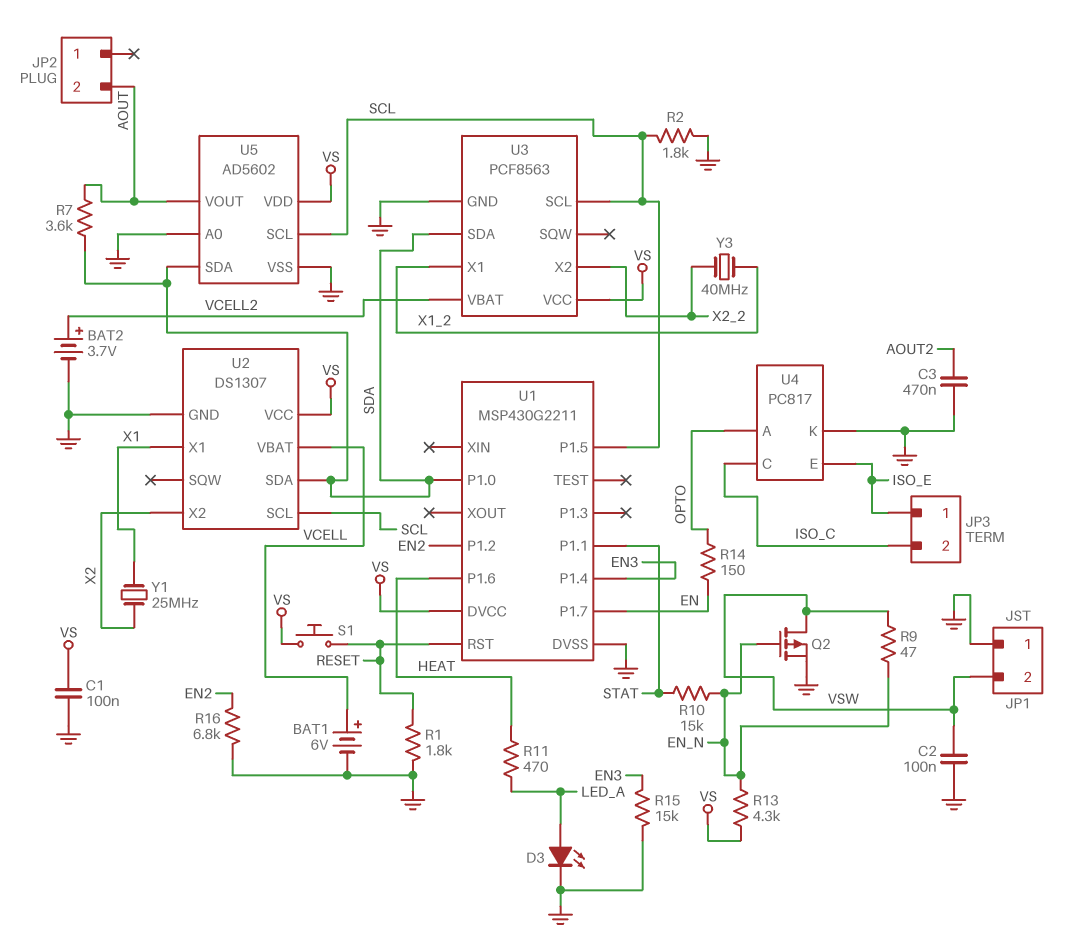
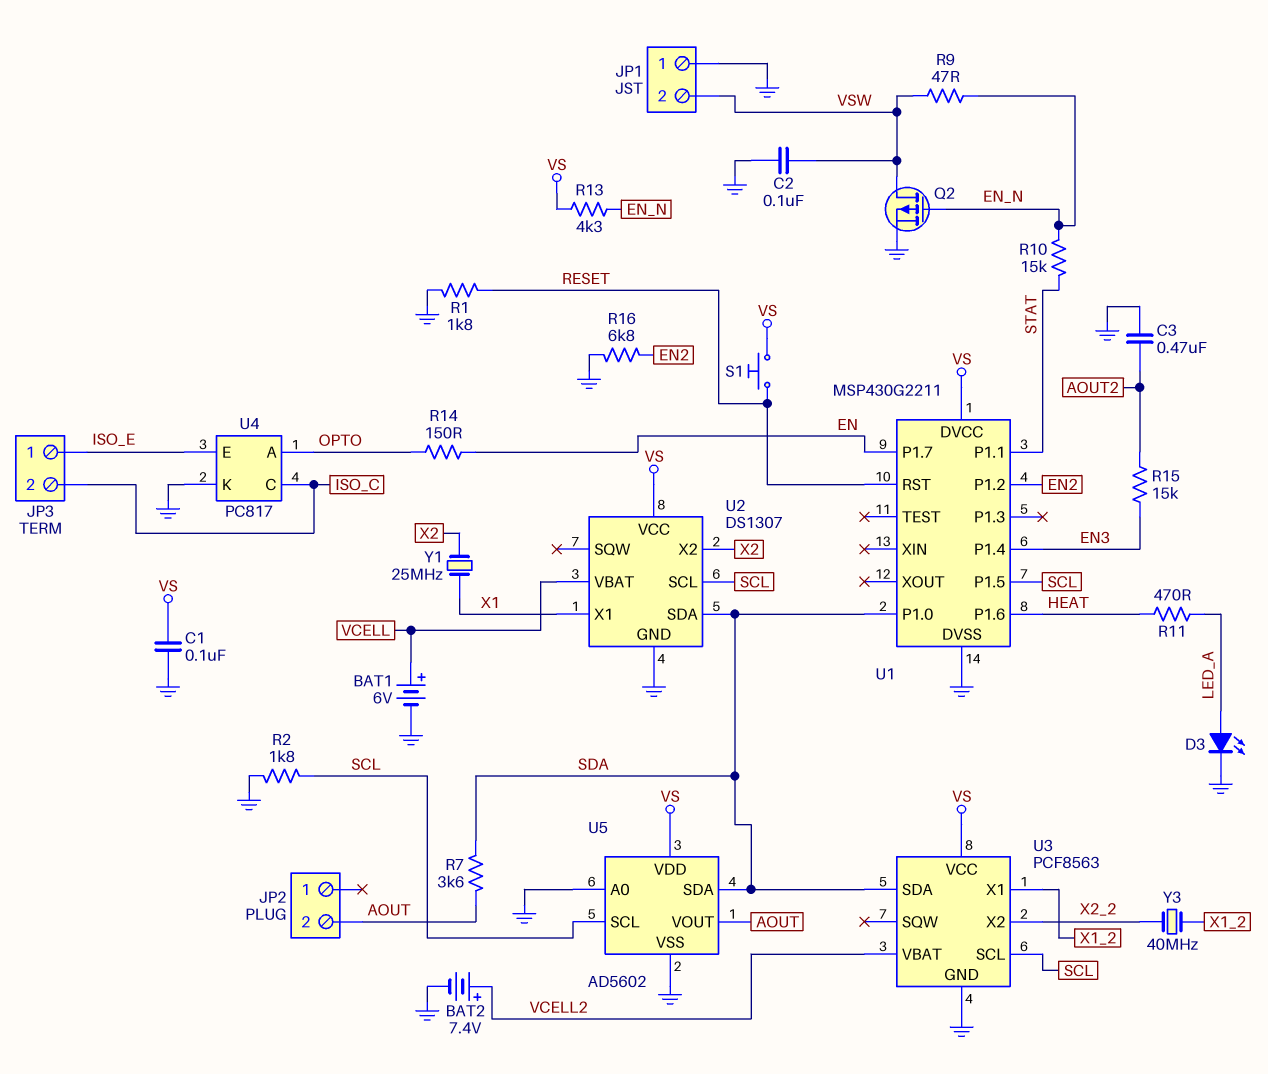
BAT2: 3.7V (plus VCELL2, minus GND) -> 7.4V (plus VCELL2, minus GND)
R15: 15k (EN3, GND) -> 15k (AOUT2, EN3)

